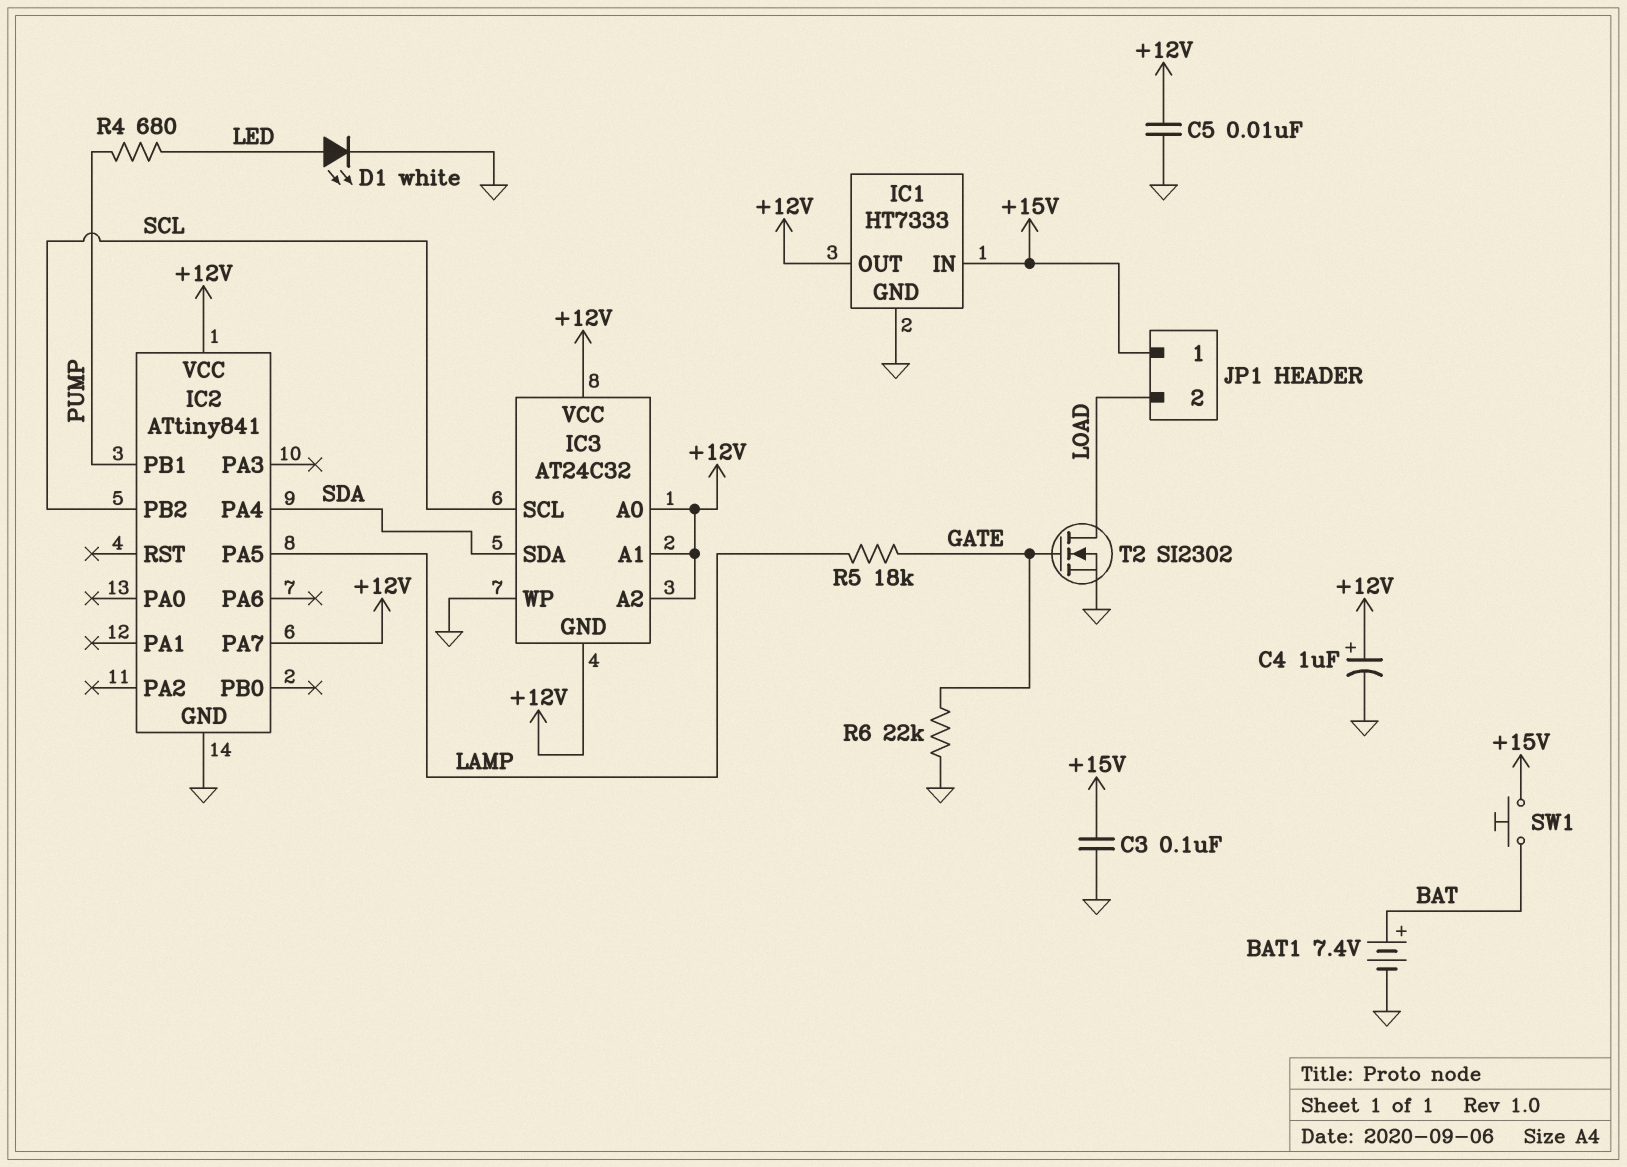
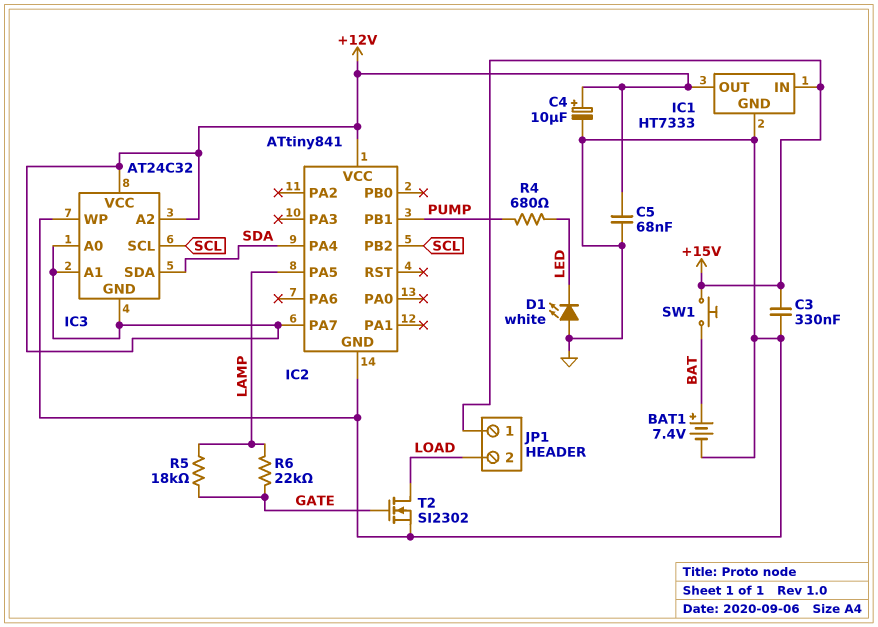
C3: 100nF (+15V, GND) -> 330nF (+15V, GND)
C4: 1uF (plus +12V, minus GND) -> 10uF (plus +12V, minus GND)
C5: 10nF (+12V, GND) -> 68nF (+12V, GND)
D1: LED white (A LED, K GND) -> LED white (A GND, K LED)
R6: 22k (GATE, GND) -> 22k (GATE, LAMP)

